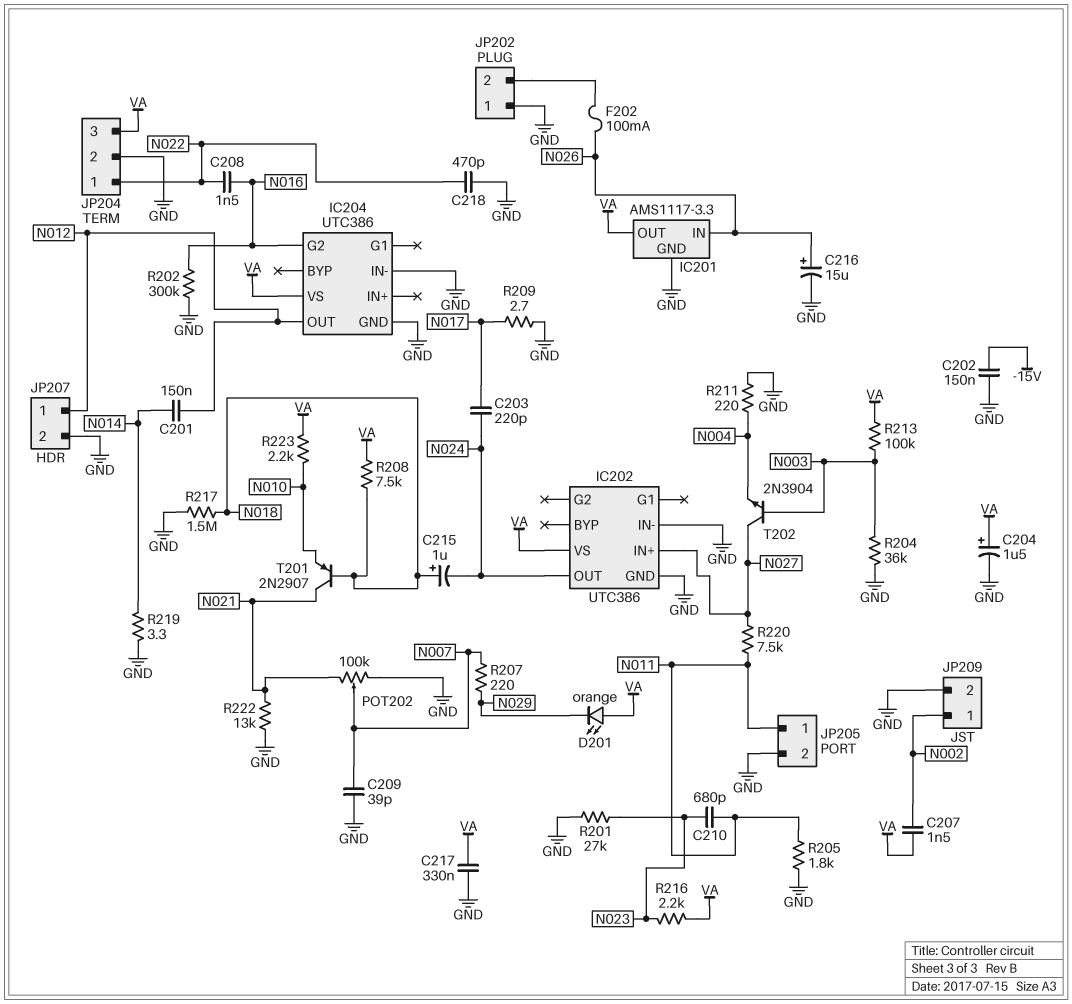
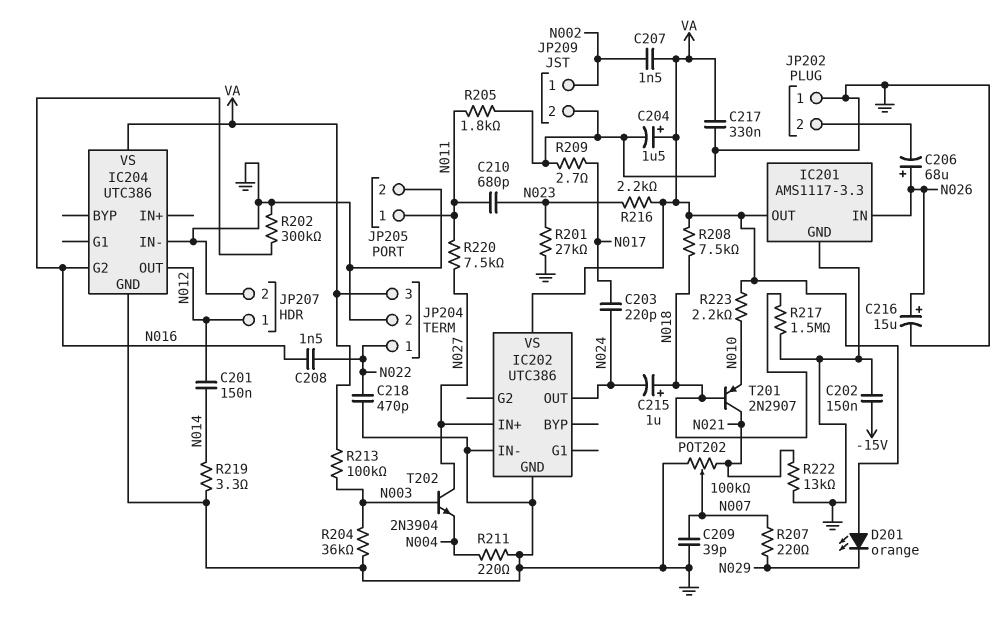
C206: none -> 68uF (plus N026, minus JP202/2)
F202: 100mA (JP202/2, N026) -> none

